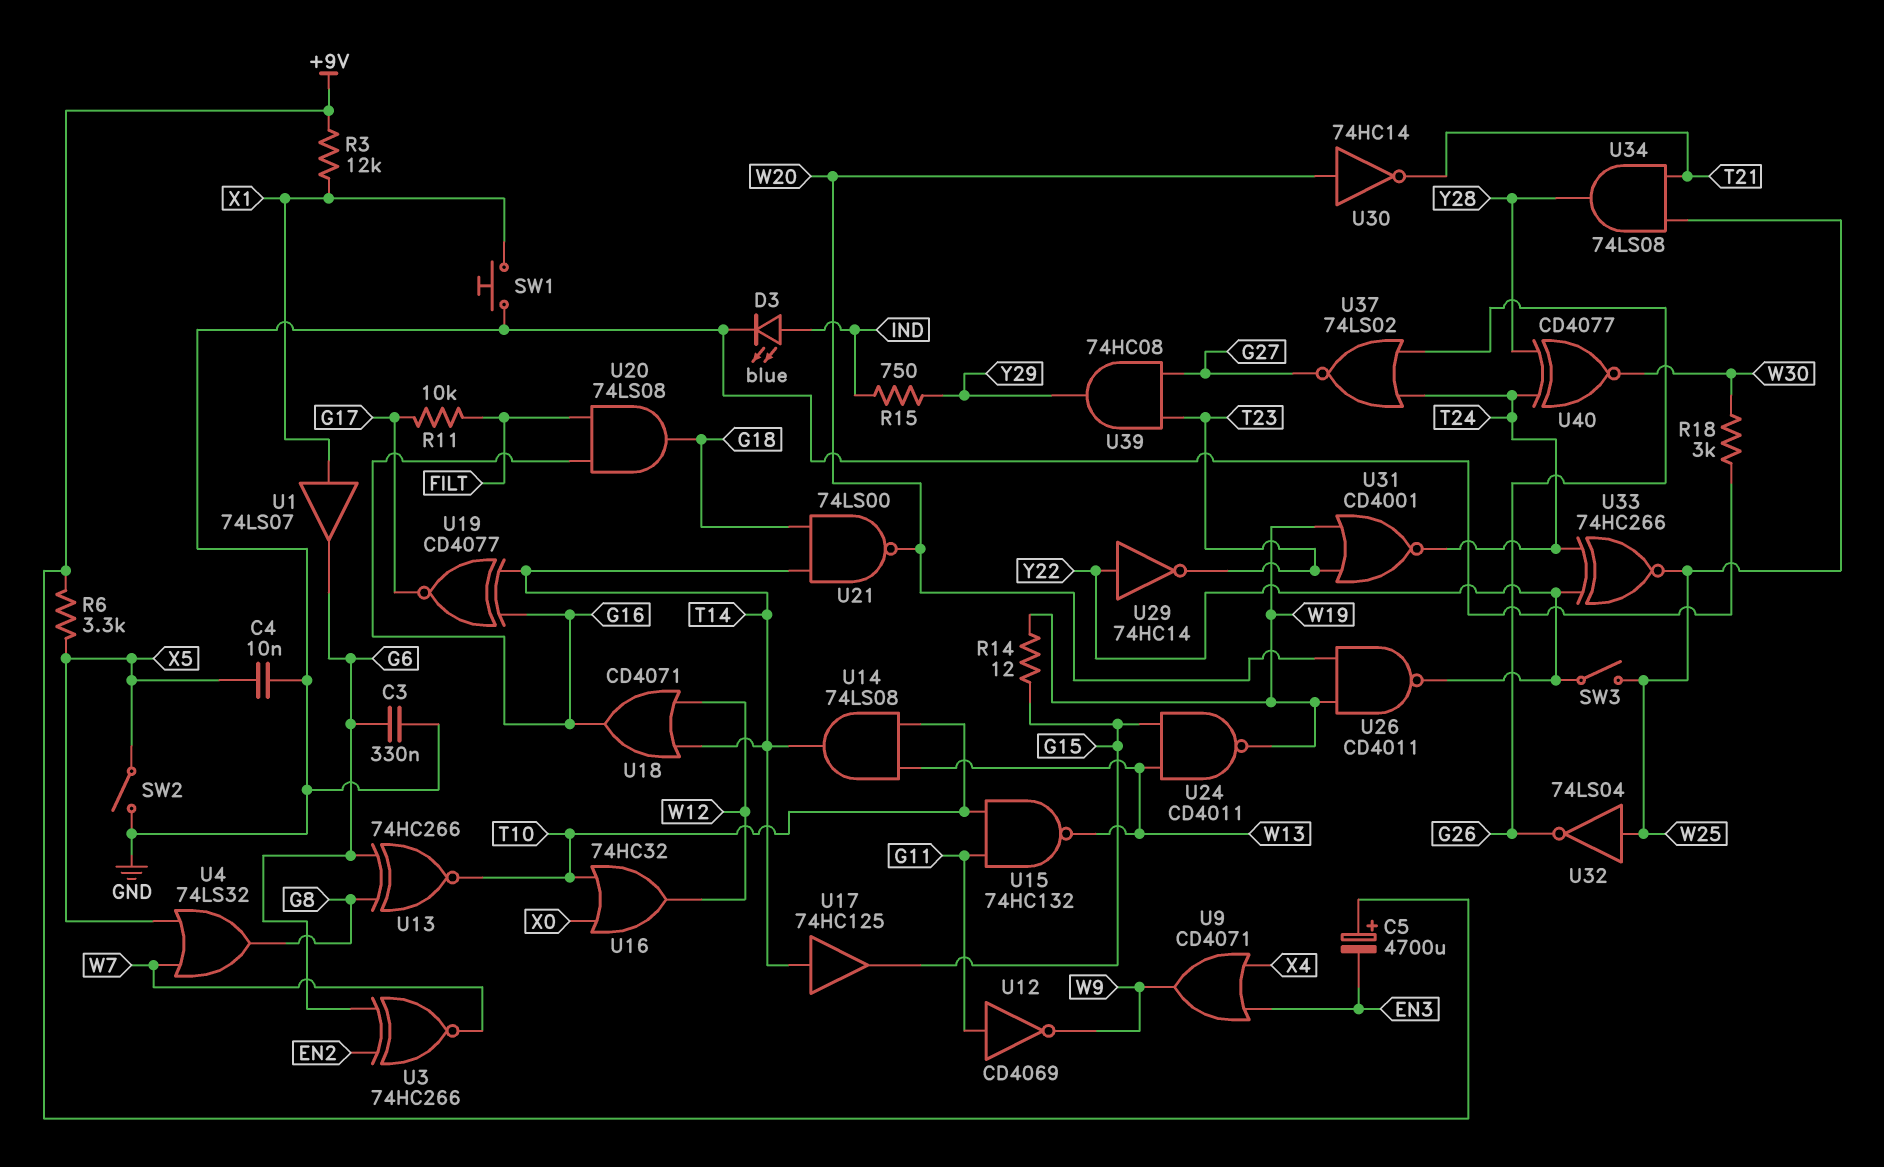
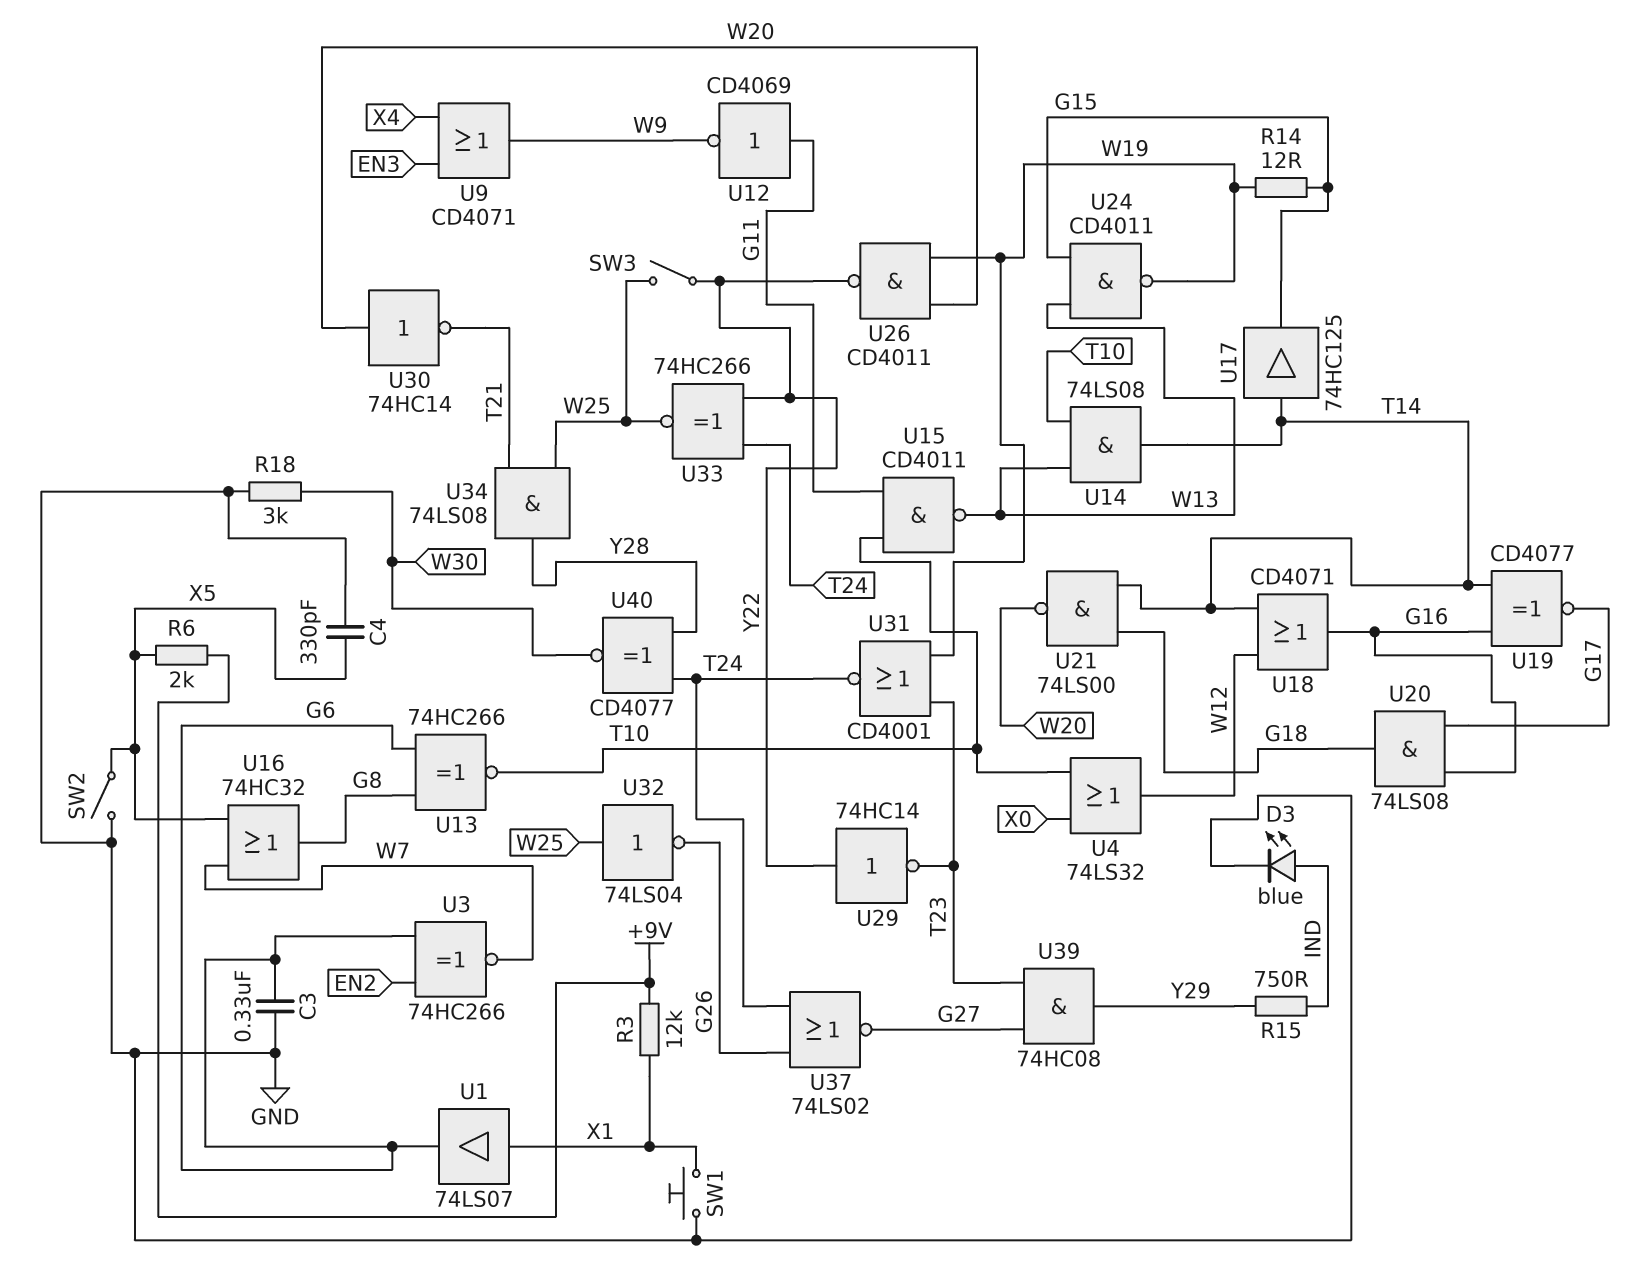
C4: 10nF (GND, X5) -> 330pF (GND, X5)
C5: 4700uF (plus +9V, minus EN3) -> none
R6: 3.3k (+9V, X5) -> 2k (+9V, X5)
R11: 10k (FILT, G17) -> none
U4: OR 74LS32 (in W7, in X5, out G8) -> OR 74LS32 (in T10, in X0, out W12)
U15: NAND 74HC132 (in G11, in T10, out W13) -> NAND CD4011 (in G11, in T10, out W13)
U16: OR 74HC32 (in T10, in X0, out W12) -> OR 74HC32 (in W7, in X5, out G8)
U20: AND 74LS08 (in FILT, in G16, out G18) -> AND 74LS08 (in G16, in G17, out G18)

